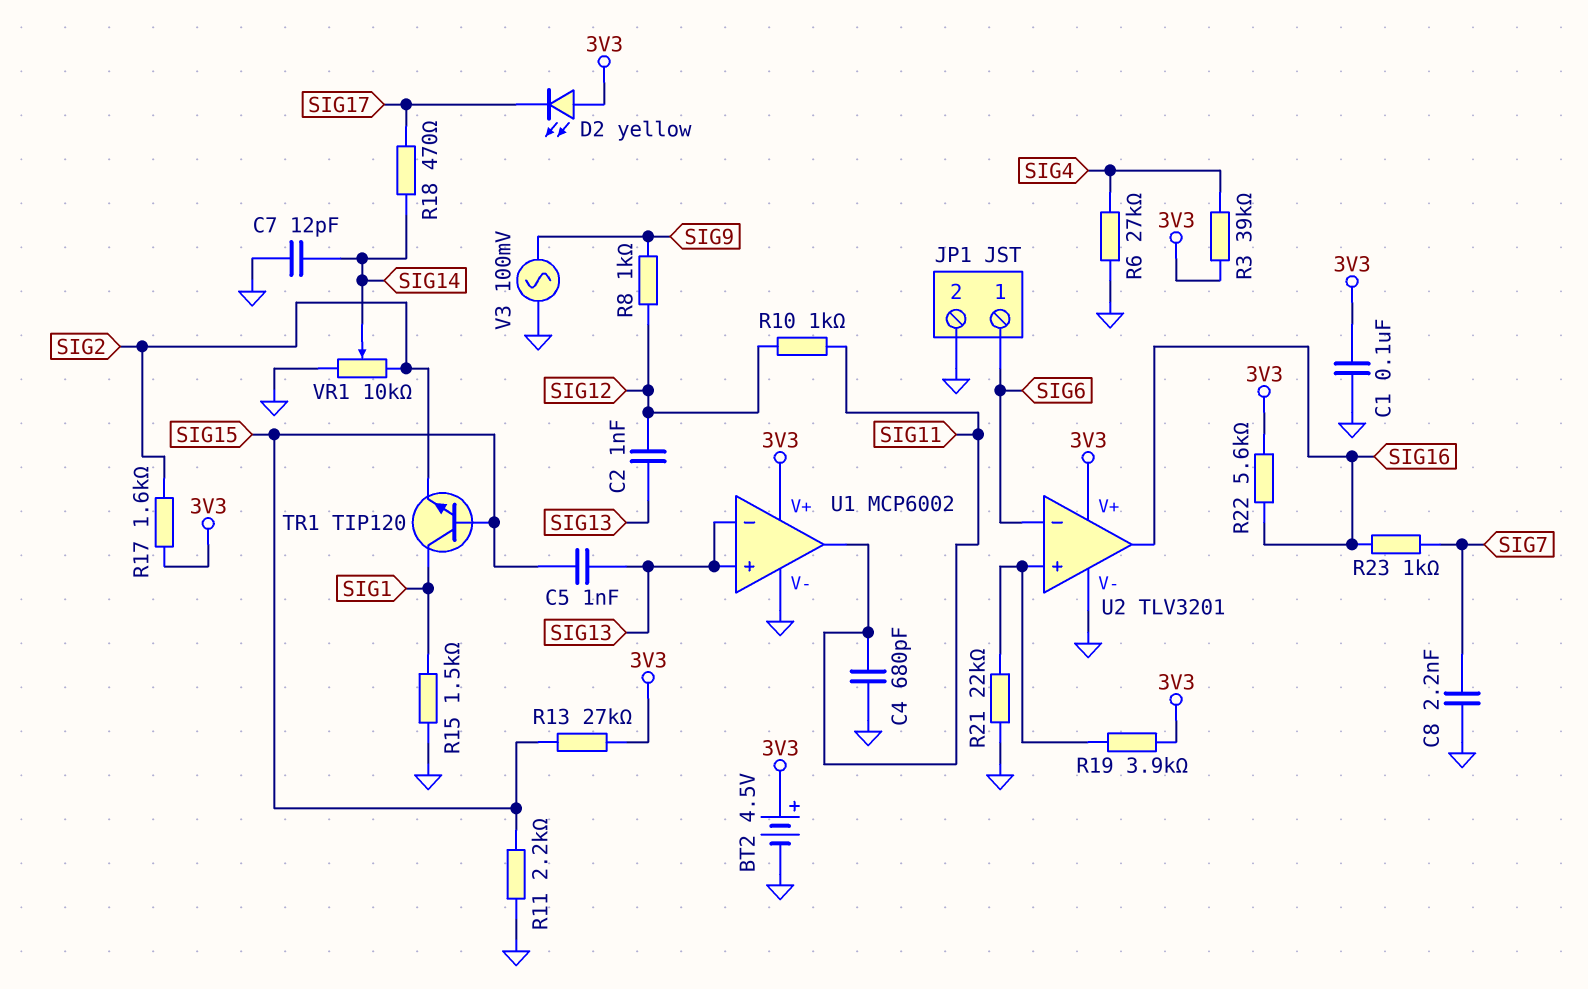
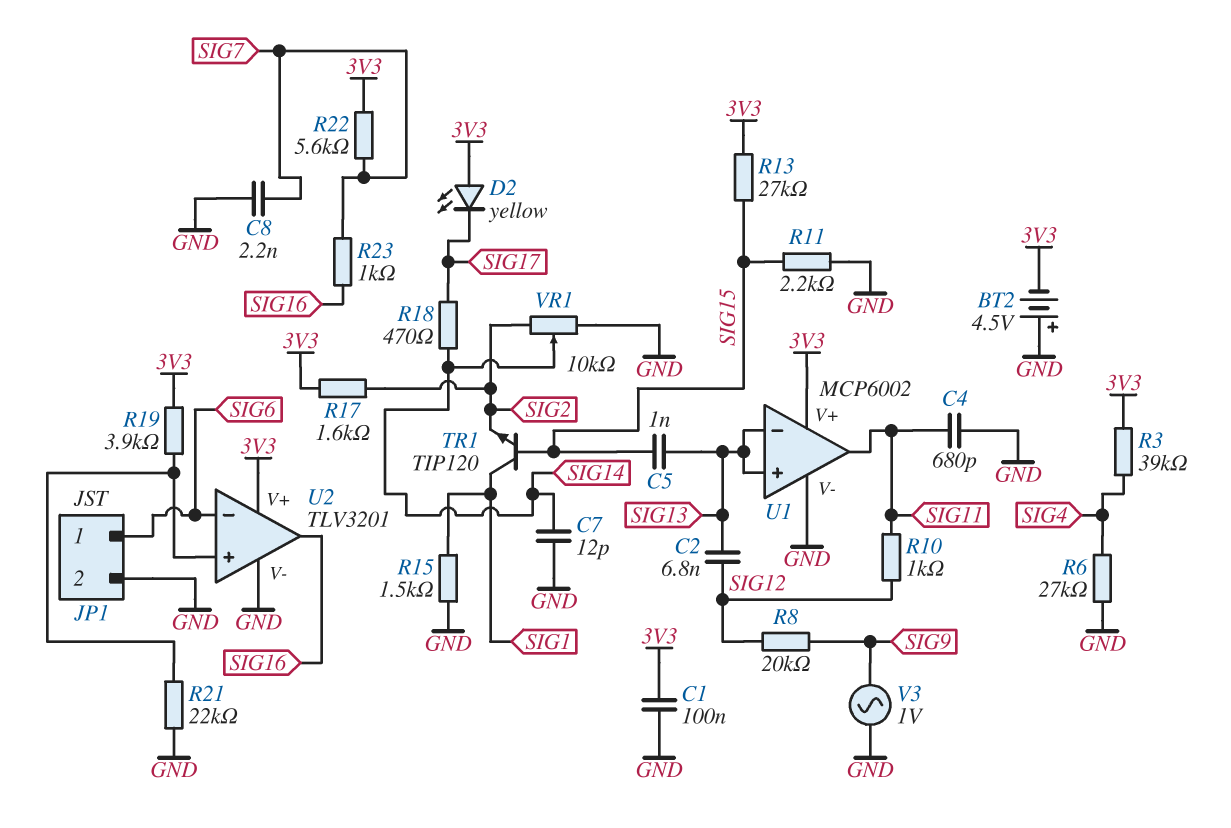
BT2: 4.5V (plus 3V3, minus GND) -> 4.5V (plus GND, minus 3V3)
C2: 1nF (SIG12, SIG13) -> 6.8nF (SIG12, SIG13)
R8: 1k (SIG9, SIG12) -> 20k (SIG9, SIG12)
R22: 5.6k (3V3, SIG16) -> 5.6k (3V3, SIG7)
V3: AC 100mV (GND, SIG9) -> AC 1V (GND, SIG9)

